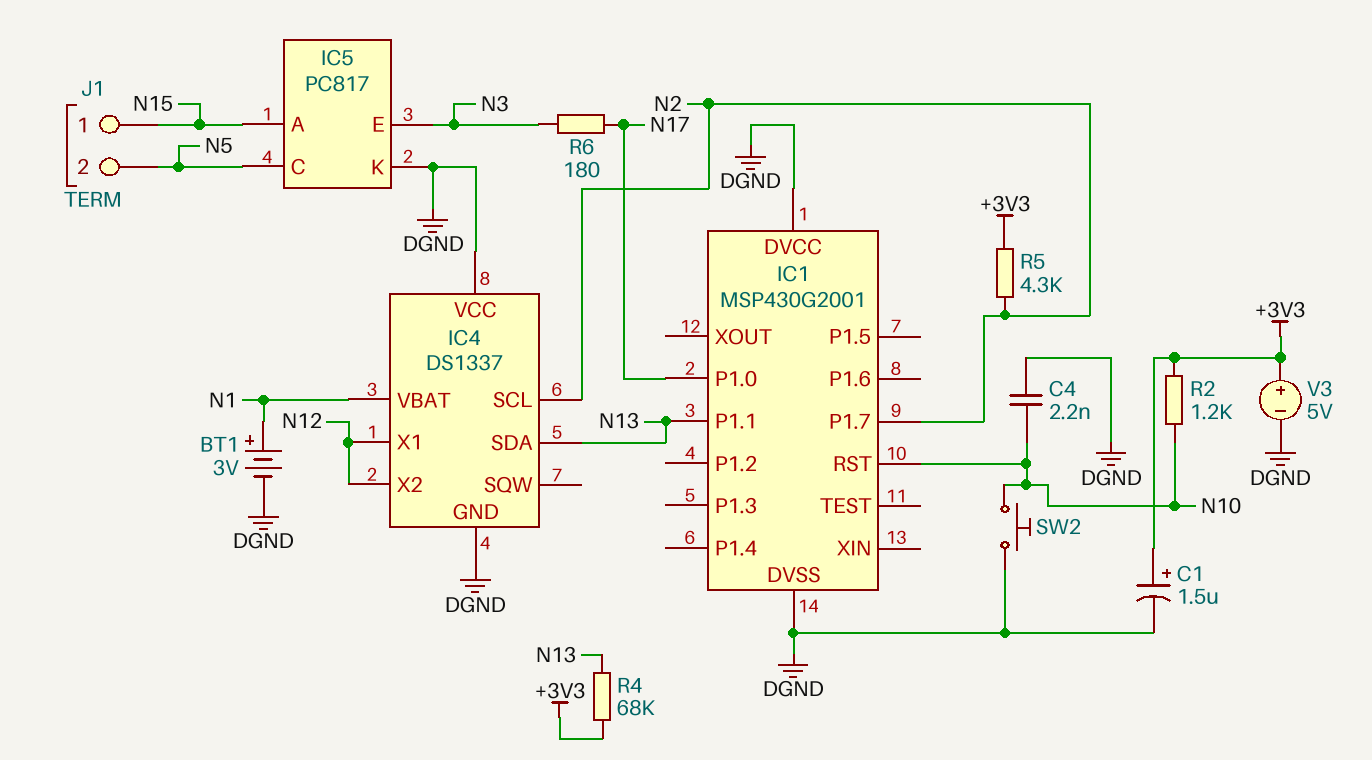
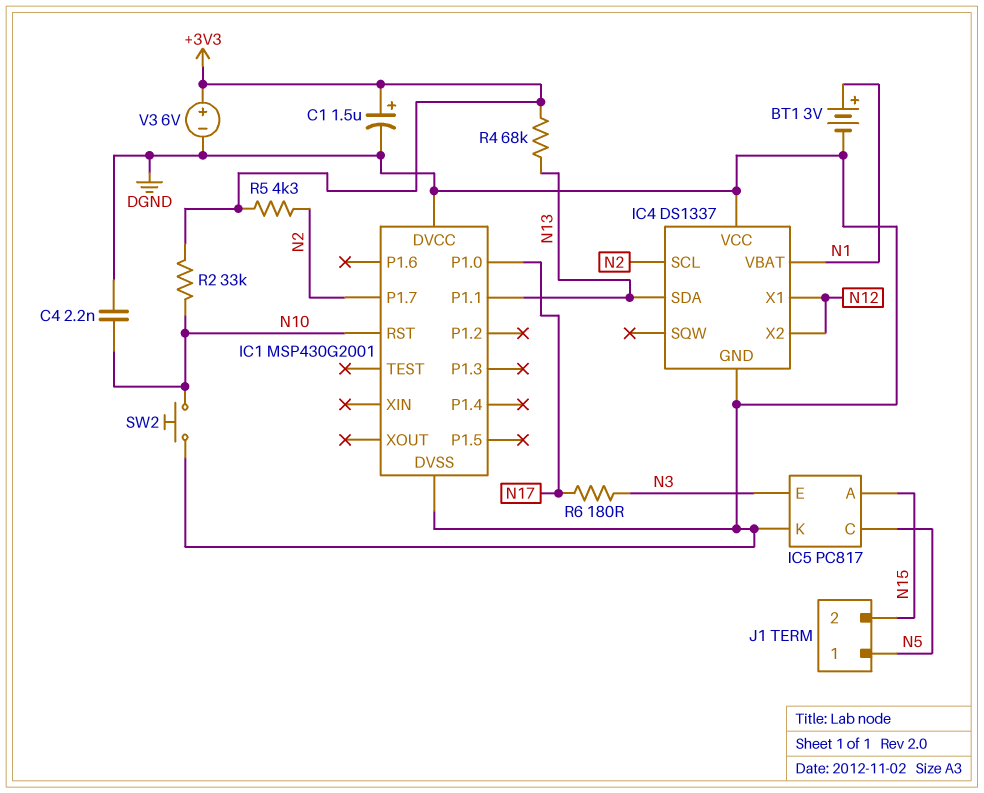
J1 pin 1: N15 -> N5
J1 pin 2: N5 -> N15
R2: 1.2k (+3V3, N10) -> 33k (+3V3, N10)
V3: 5V (plus +3V3, minus DGND) -> 6V (plus +3V3, minus DGND)

